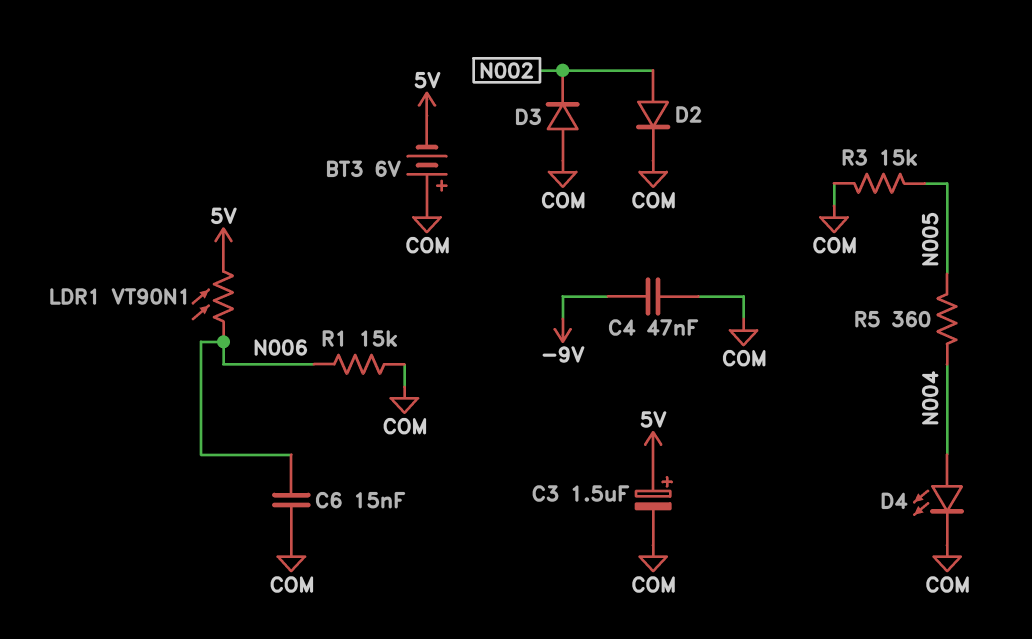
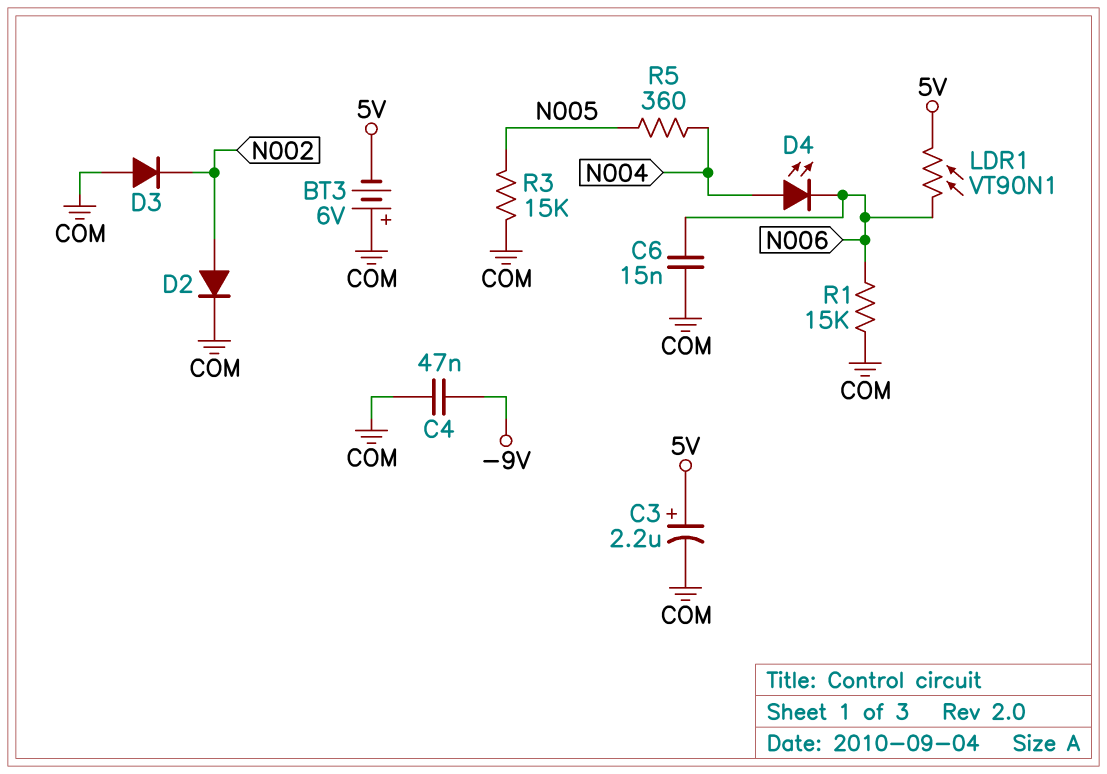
C3: 1.5uF (plus 5V, minus COM) -> 2.2uF (plus 5V, minus COM)
D4: LED (A N004, K COM) -> LED (A N004, K N006)

